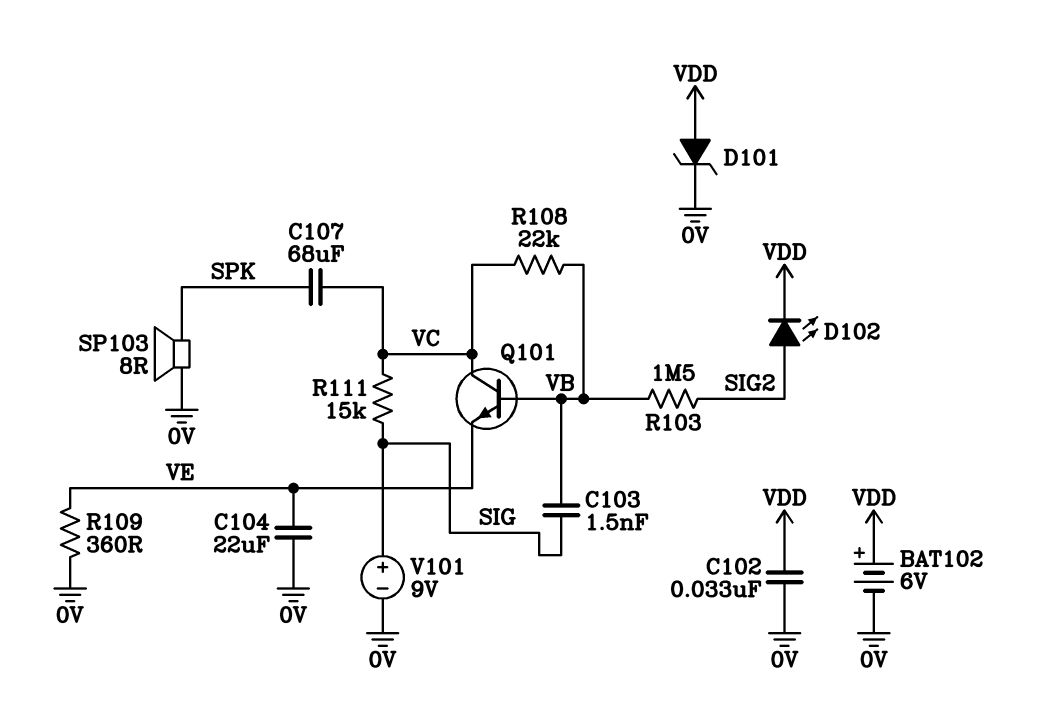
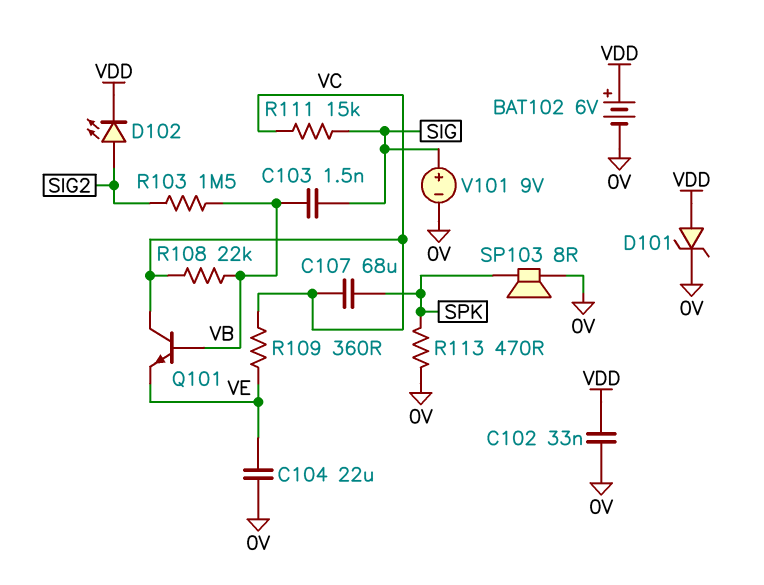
R109: 360 (0V, VE) -> 360 (VC, VE)
R113: none -> 470 (0V, SPK)

